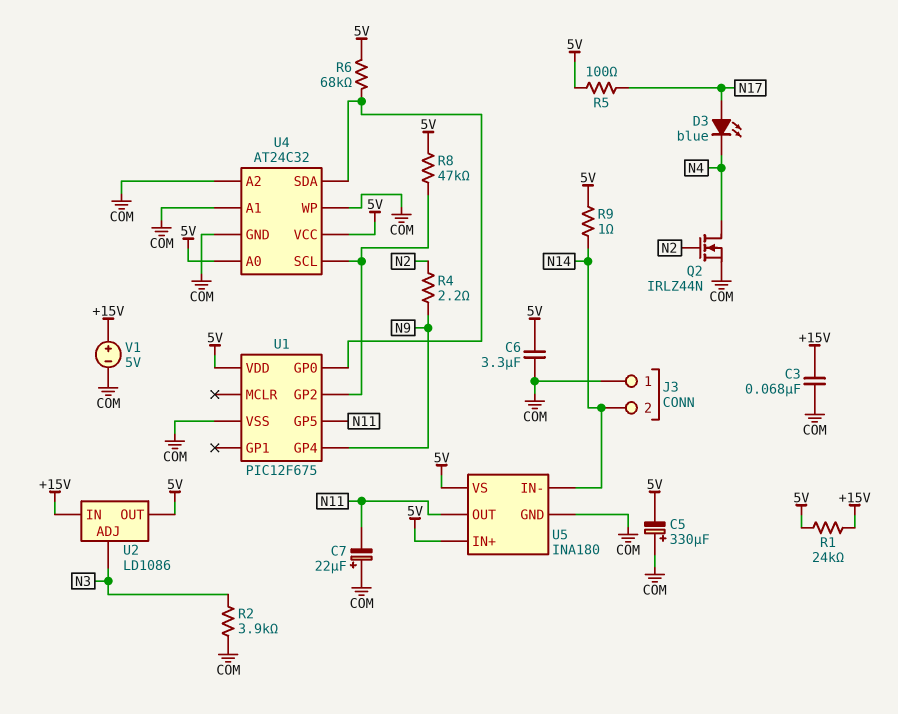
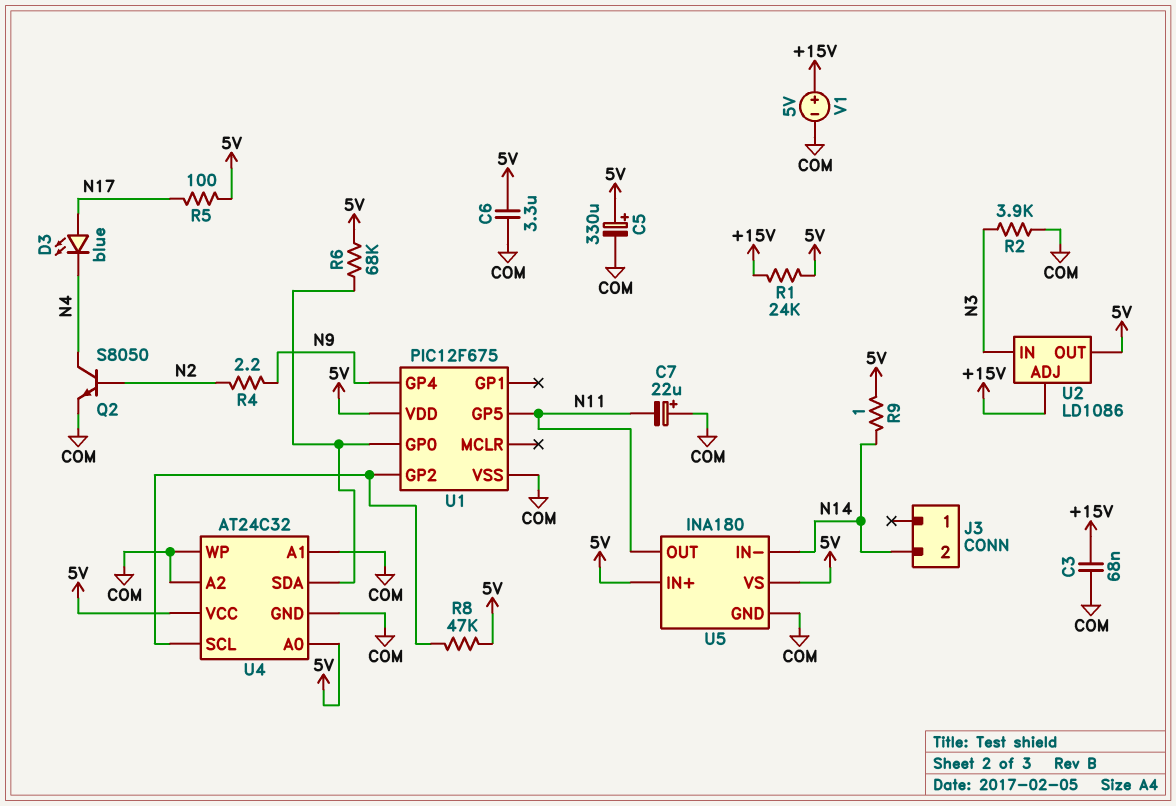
C5: 330uF (plus COM, minus 5V) -> 330uF (plus 5V, minus COM)
J3 pin 1: COM -> none
Q2: NMOS IRLZ44N (G N2, D N4, S COM) -> NPN S8050 (B N2, C N4, E COM)
U2 pin ADJ: N3 -> +15V
U2 pin IN: +15V -> N3

